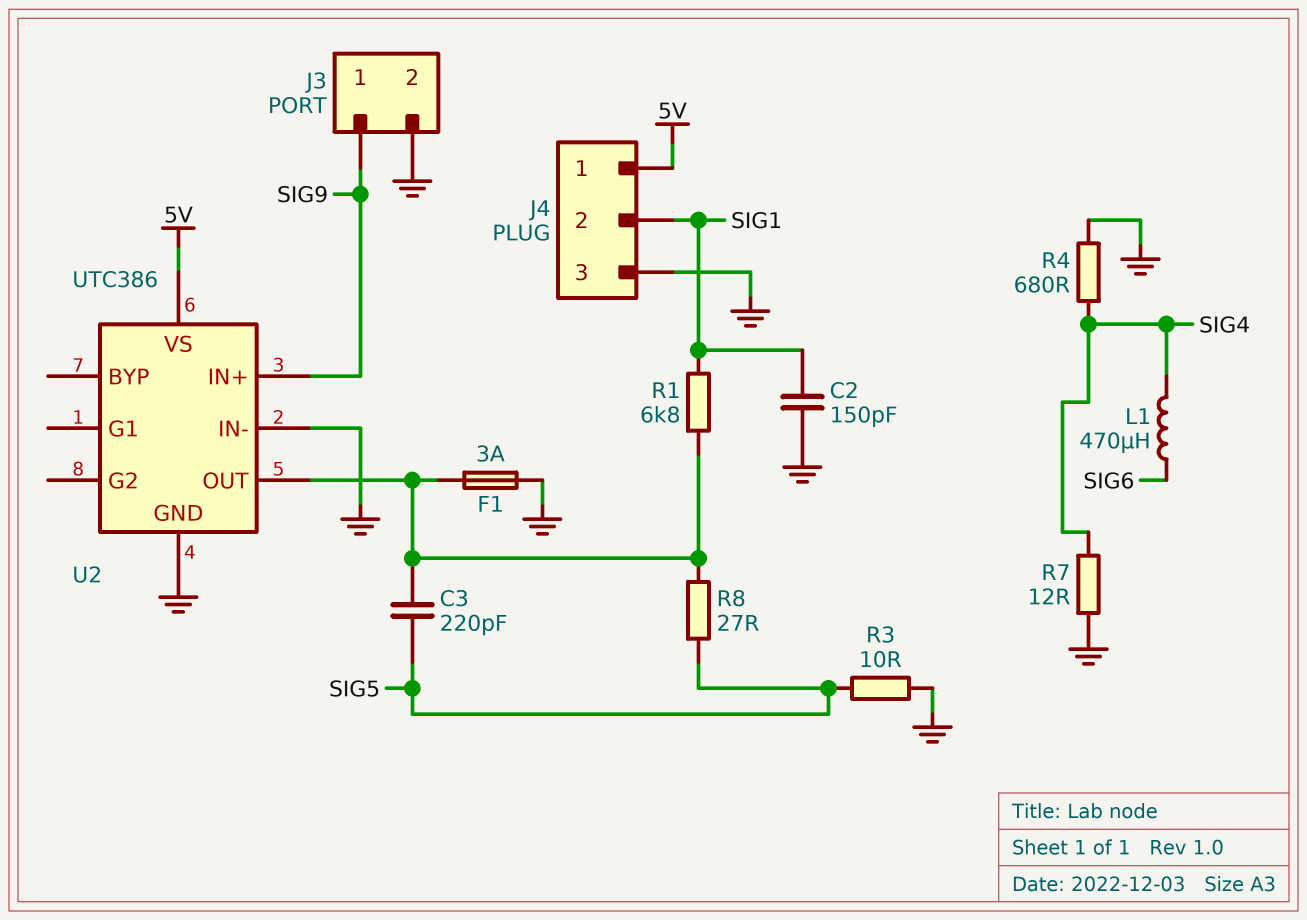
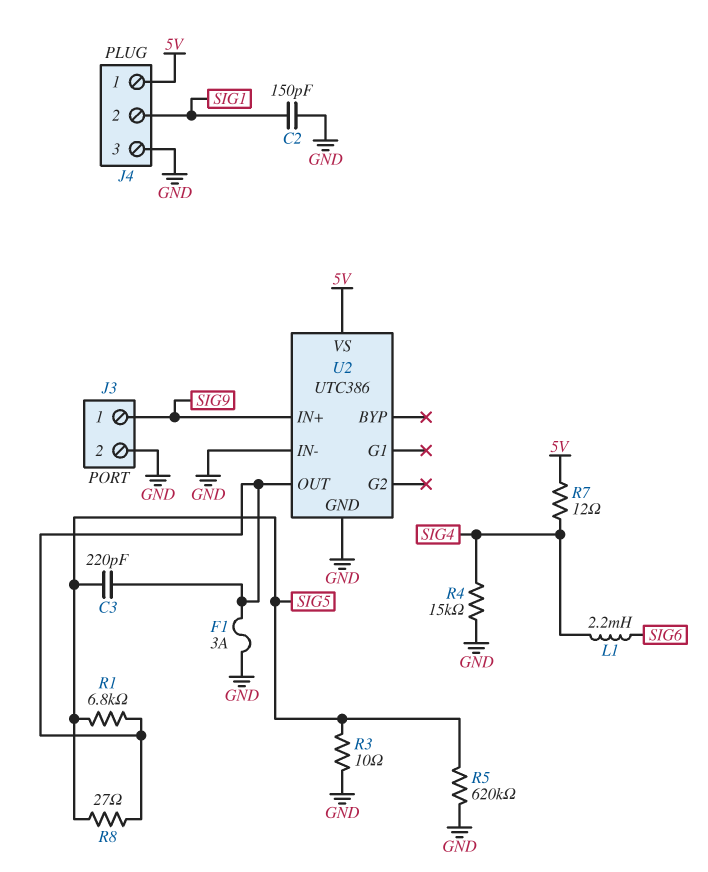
L1: 470uH (SIG4, SIG6) -> 2.2mH (SIG4, SIG6)
R1: 6.8k (SIG1, U2/OUT) -> 6.8k (SIG5, U2/OUT)
R4: 680 (GND, SIG4) -> 15k (GND, SIG4)
R5: none -> 620k (GND, SIG5)
R7: 12 (GND, SIG4) -> 12 (5V, SIG4)

